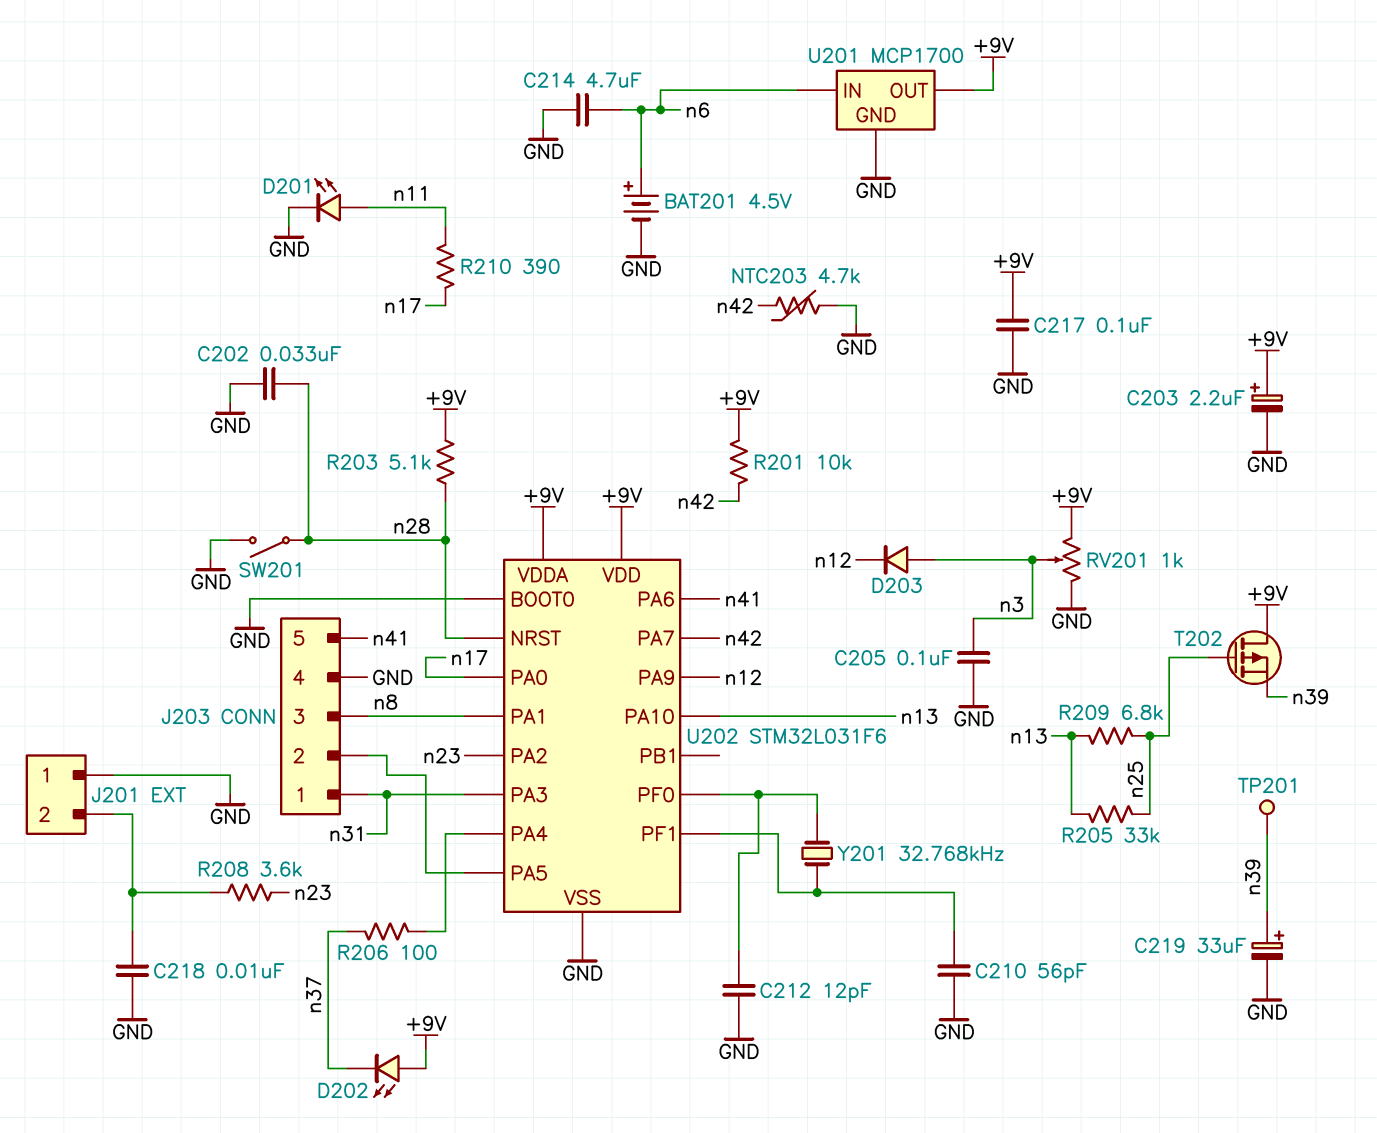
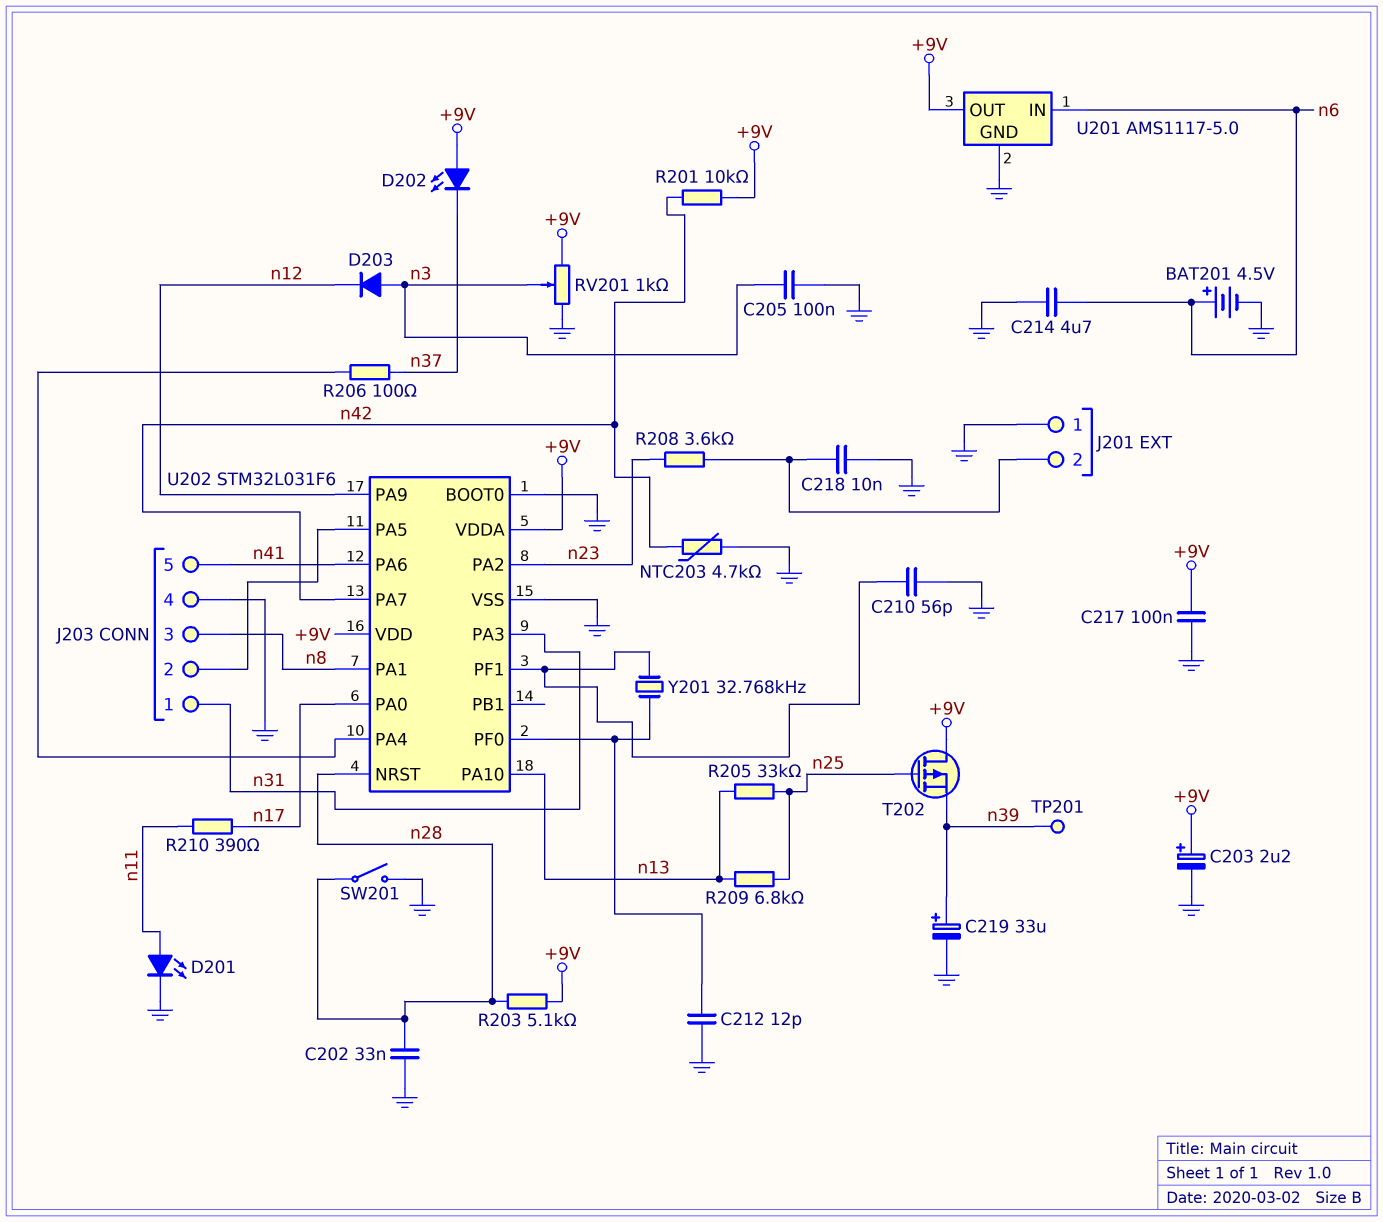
U201: MCP1700 -> AMS1117-5.0

